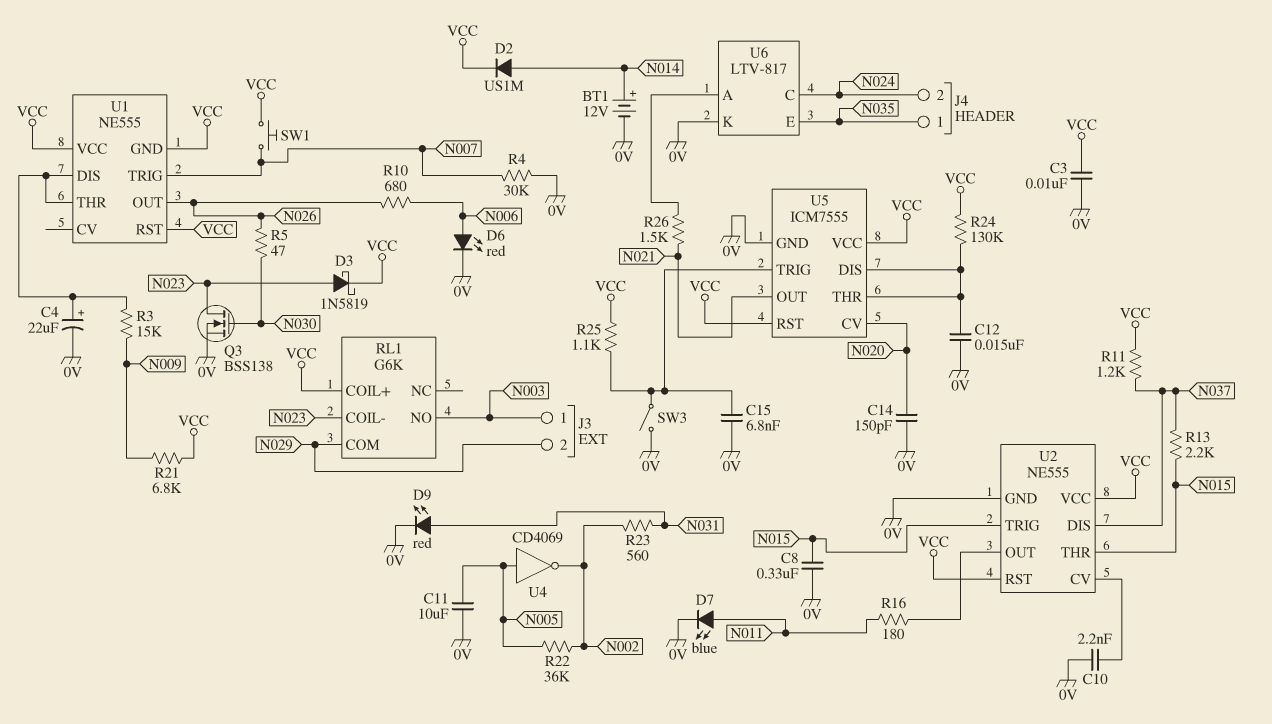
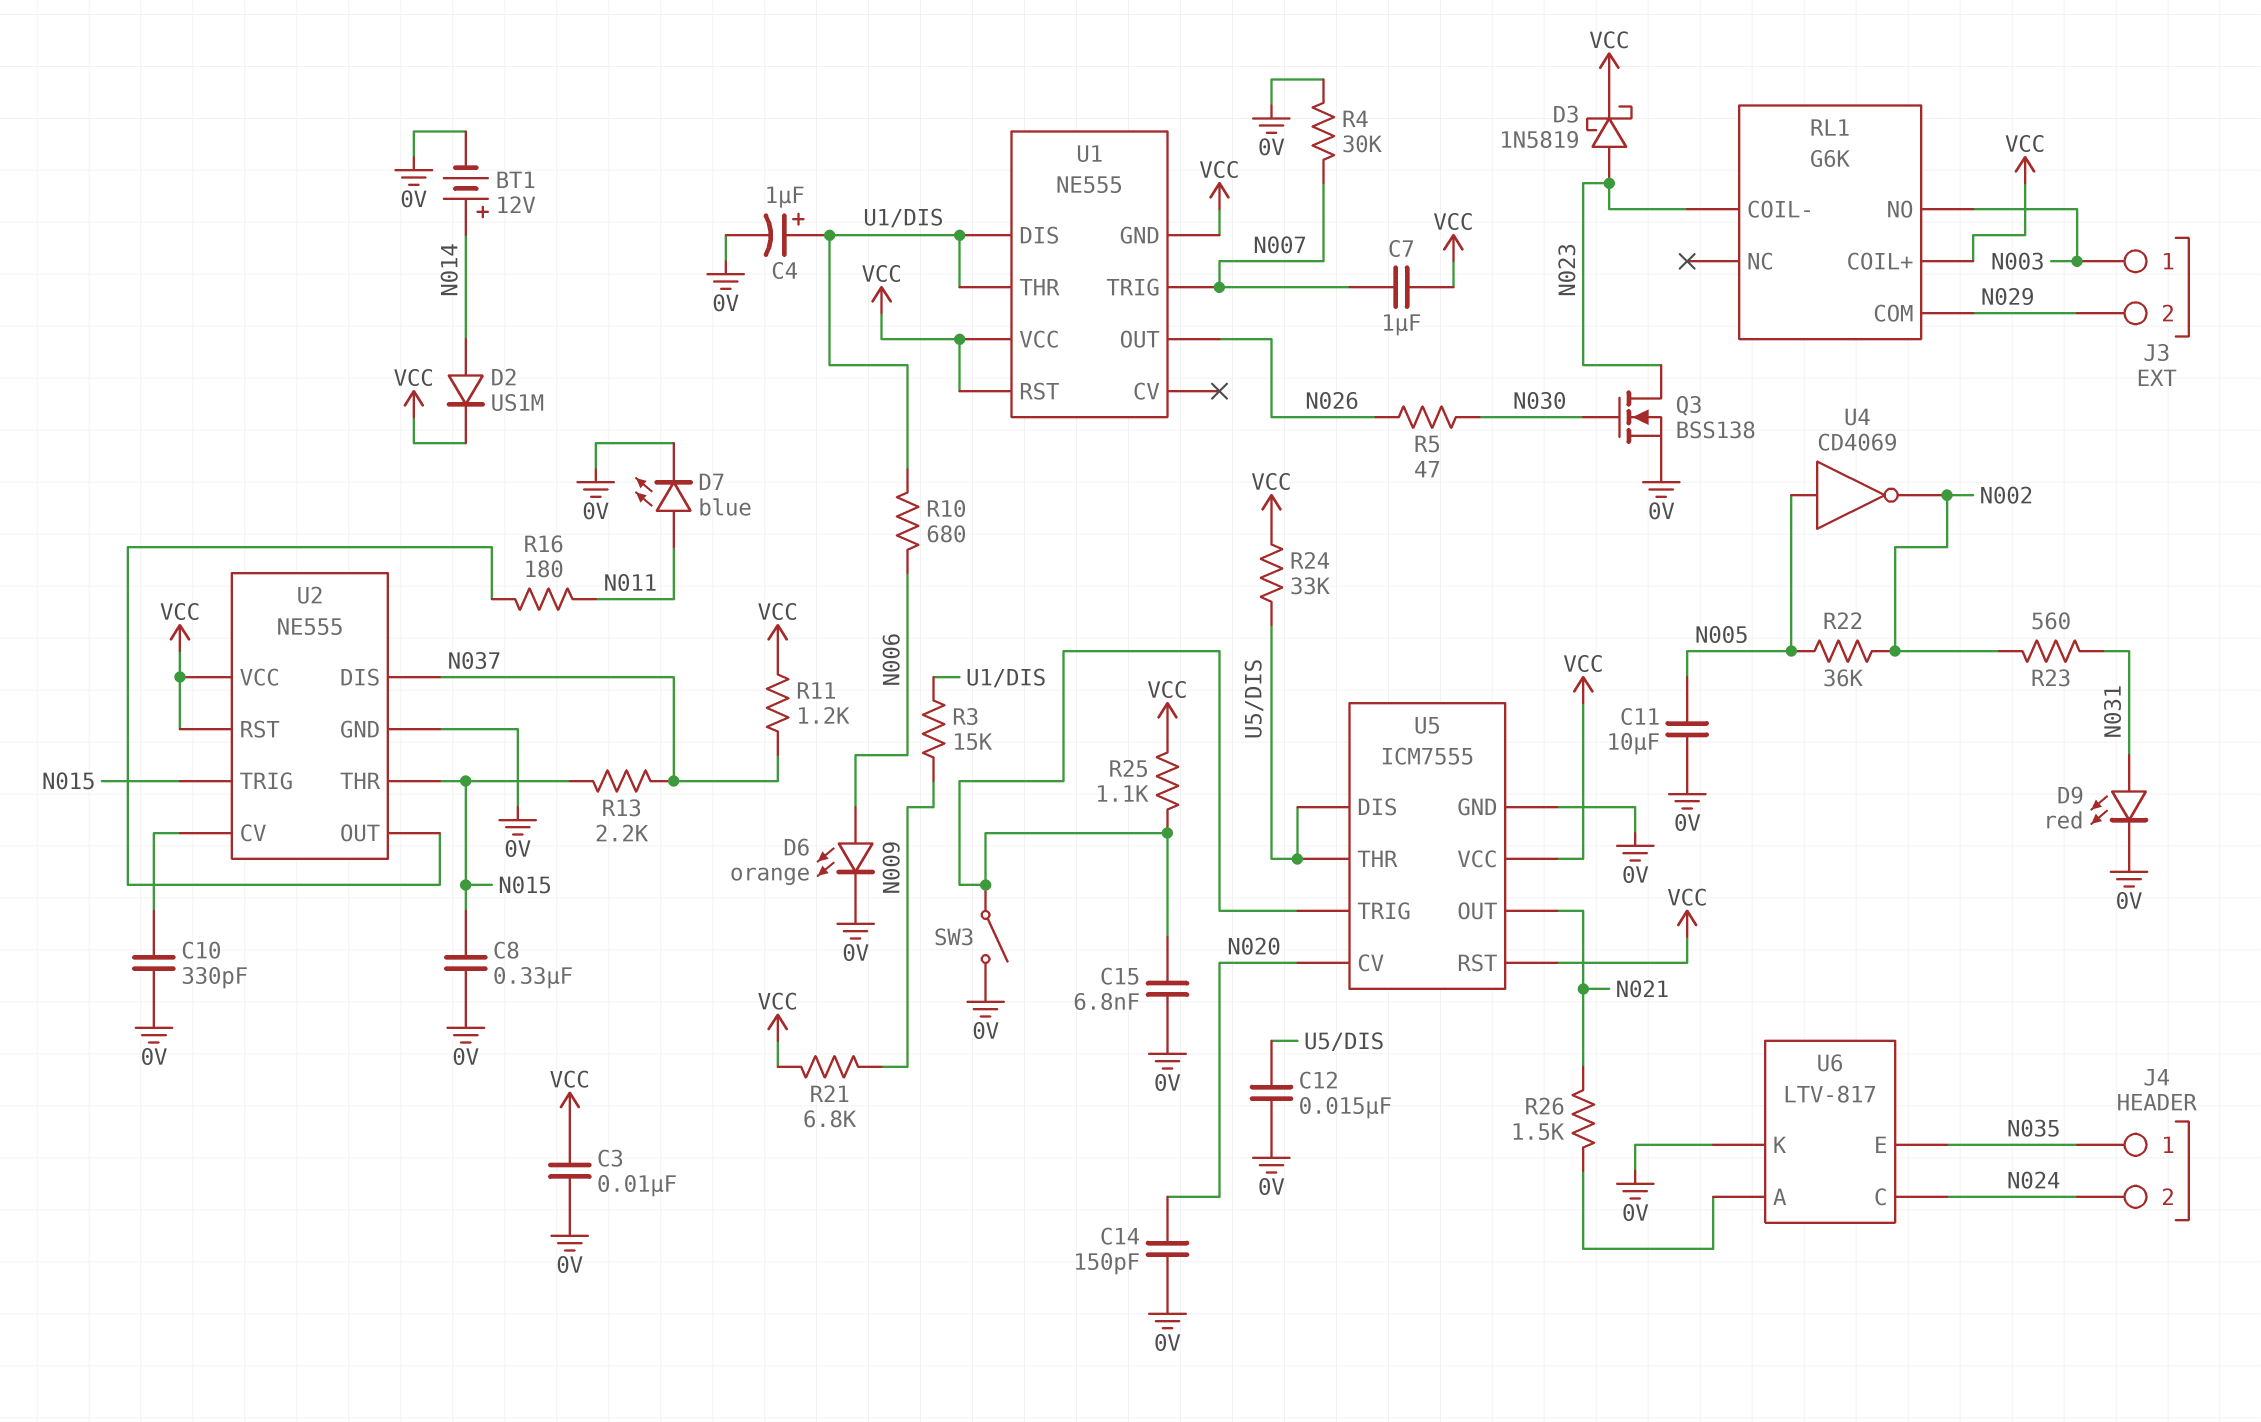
C4: 22uF (plus U1/DIS, minus 0V) -> 1uF (plus U1/DIS, minus 0V)
C7: none -> 1uF (N007, VCC)
C10: 2.2nF (0V, U2/CV) -> 330pF (0V, U2/CV)
D6: LED red (A N006, K 0V) -> LED orange (A N006, K 0V)
R10: 680 (N006, N026) -> 680 (N006, U1/DIS)
R24: 130k (U5/DIS, VCC) -> 33k (U5/DIS, VCC)
SW1: button (N007, VCC) -> none

